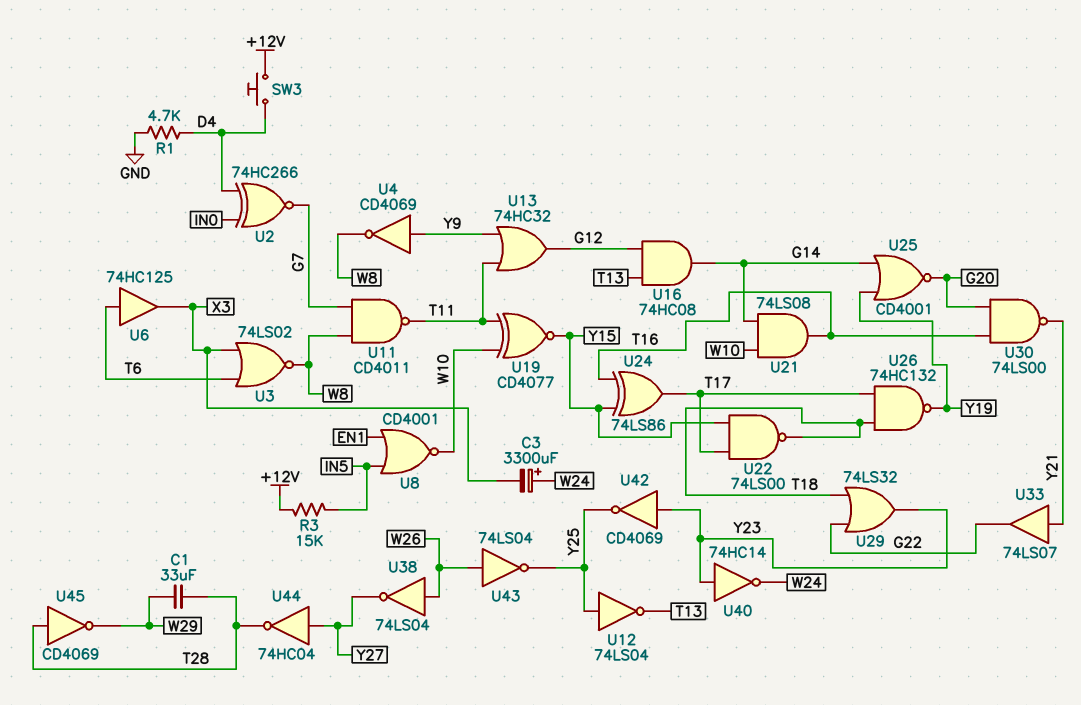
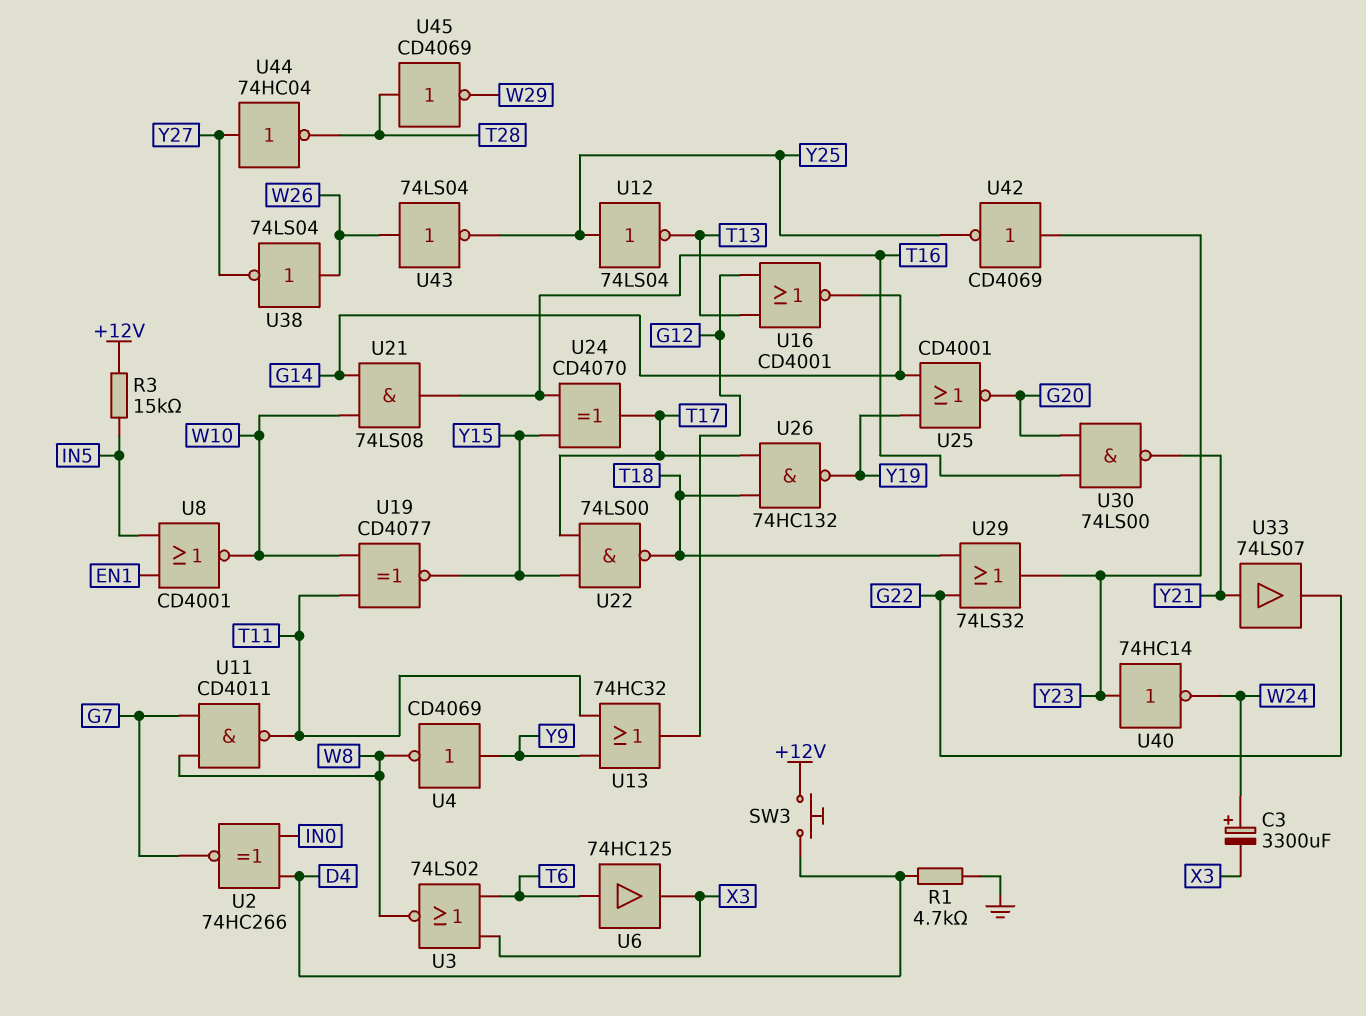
C1: 33uF (T28, W29) -> none
U16: AND 74HC08 (in G12, in T13, out G14) -> NOR CD4001 (in G12, in T13, out G14)
U24: XOR 74LS86 (in T16, in Y15, out T17) -> XOR CD4070 (in T16, in Y15, out T17)

